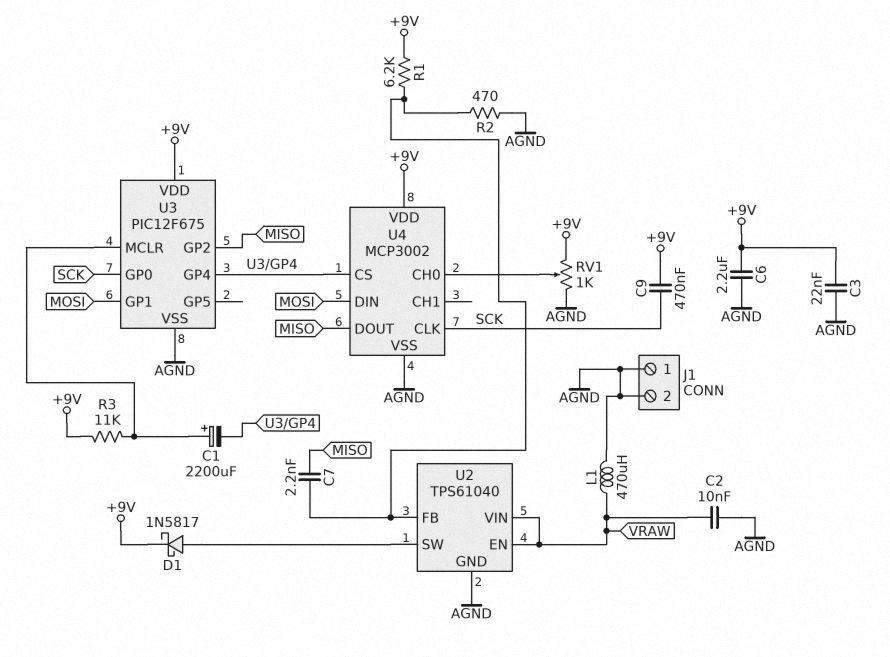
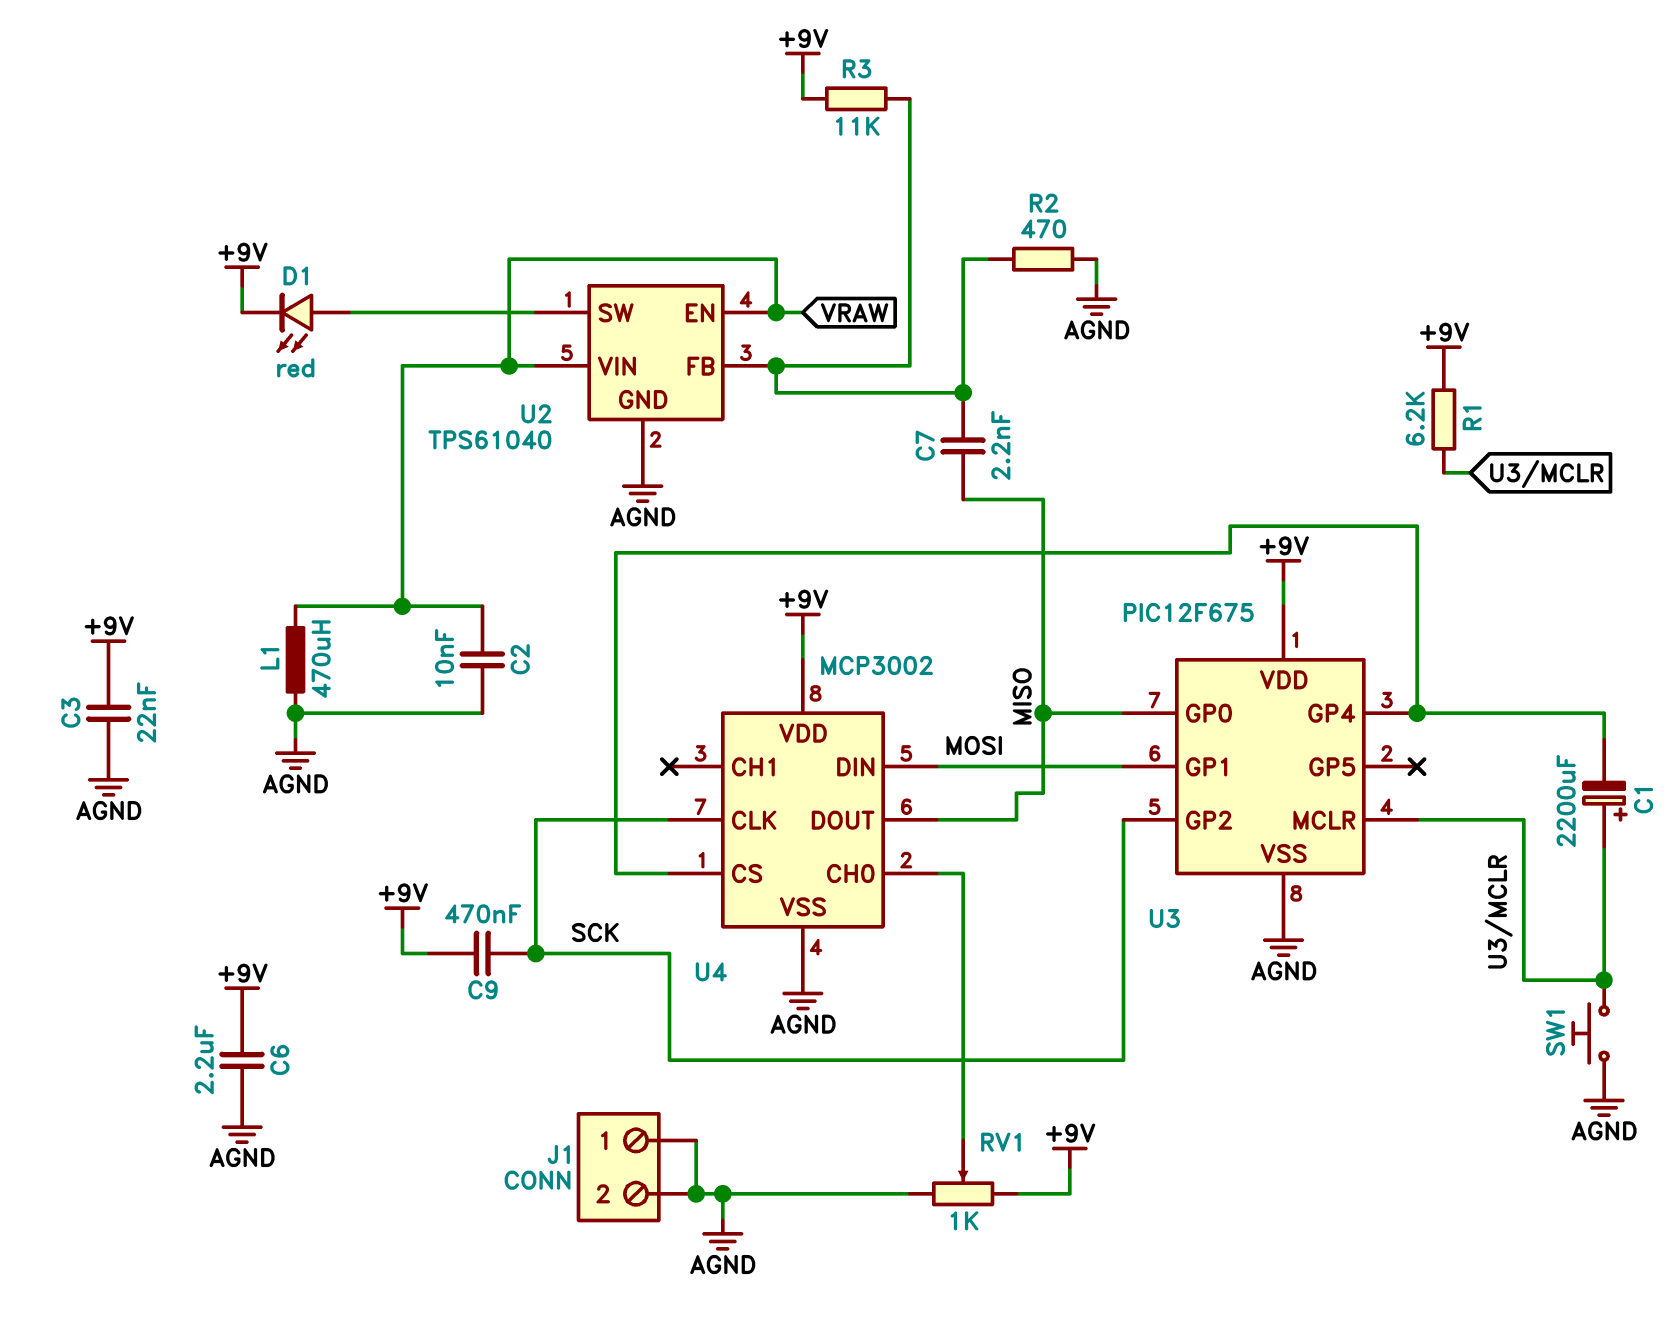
D1: schottky 1N5817 (A U2/SW, K +9V) -> LED red (A U2/SW, K +9V)
R1: 6.2k (+9V, U2/FB) -> 6.2k (+9V, U3/MCLR)
R3: 11k (+9V, U3/MCLR) -> 11k (+9V, U2/FB)
SW1: none -> button (AGND, U3/MCLR)
U3 pin GP0: SCK -> MISO
U3 pin GP2: MISO -> SCK

